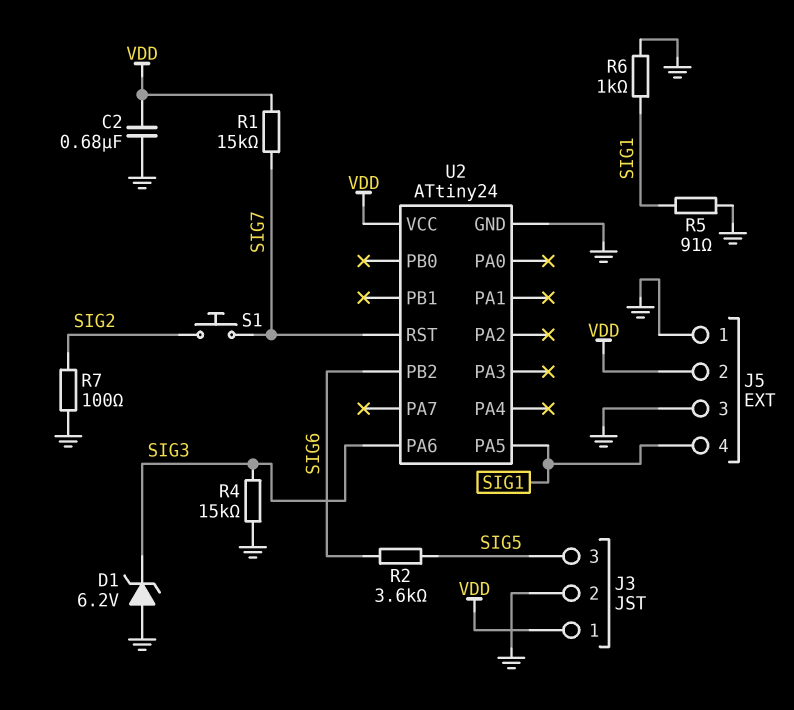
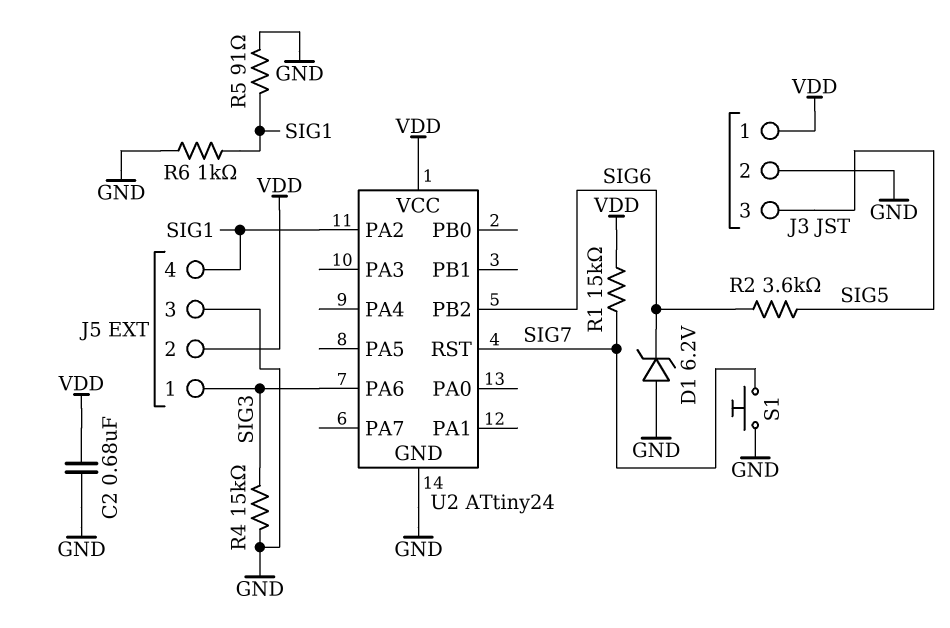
D1: zener 6.2V (A GND, K SIG3) -> zener 6.2V (A GND, K SIG6)
J5 pin 1: GND -> SIG3
R7: 100 (GND, SIG2) -> none
S1: button (SIG2, SIG7) -> button (GND, SIG7)
U2 pin PA2: none -> SIG1
U2 pin PA5: SIG1 -> none

